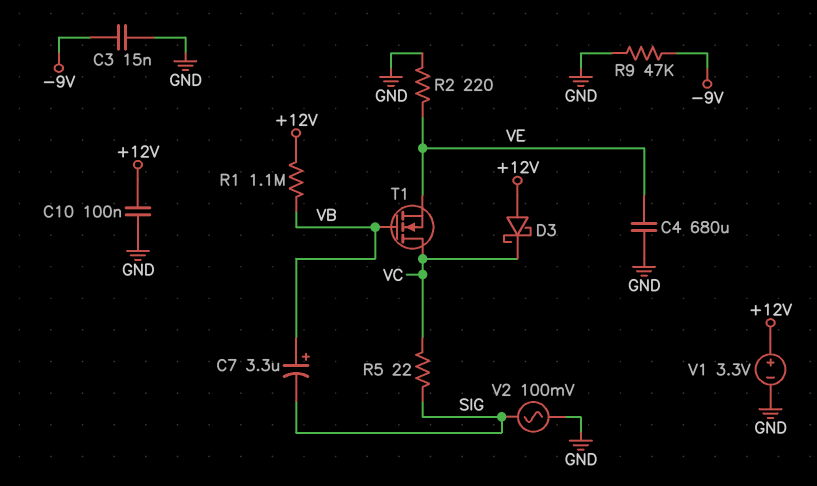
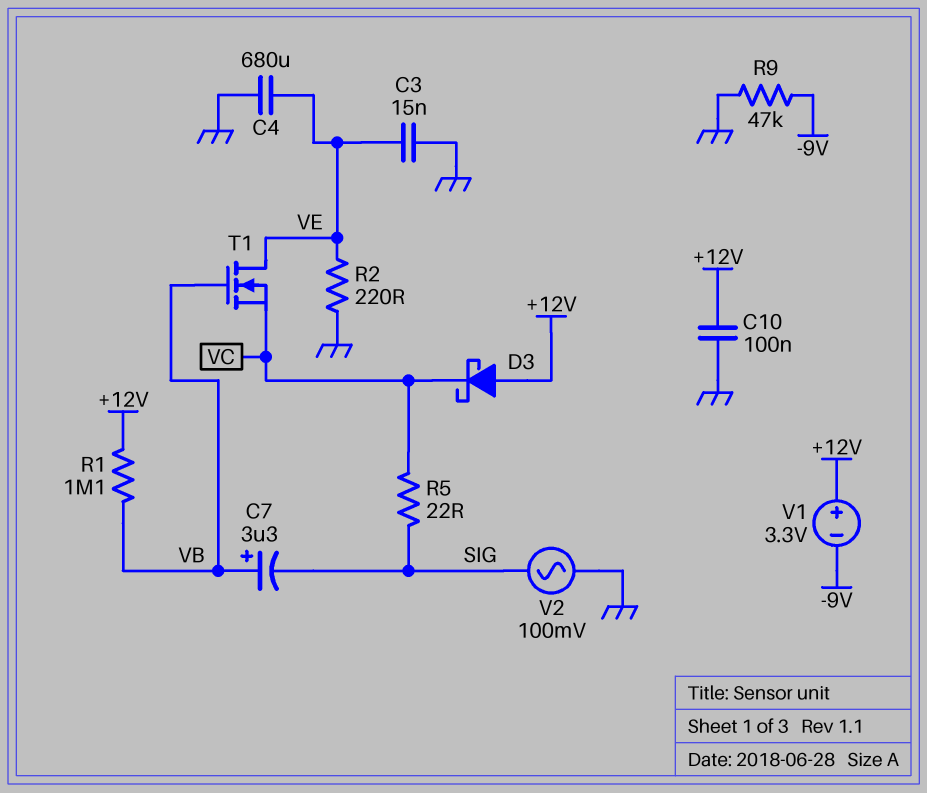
C3: 15nF (-9V, GND) -> 15nF (GND, VE)
T1: NMOS (G VB, D VC, S VE) -> NMOS (G VB, D VE, S VC)
V1: 3.3V (plus +12V, minus GND) -> 3.3V (plus +12V, minus -9V)

